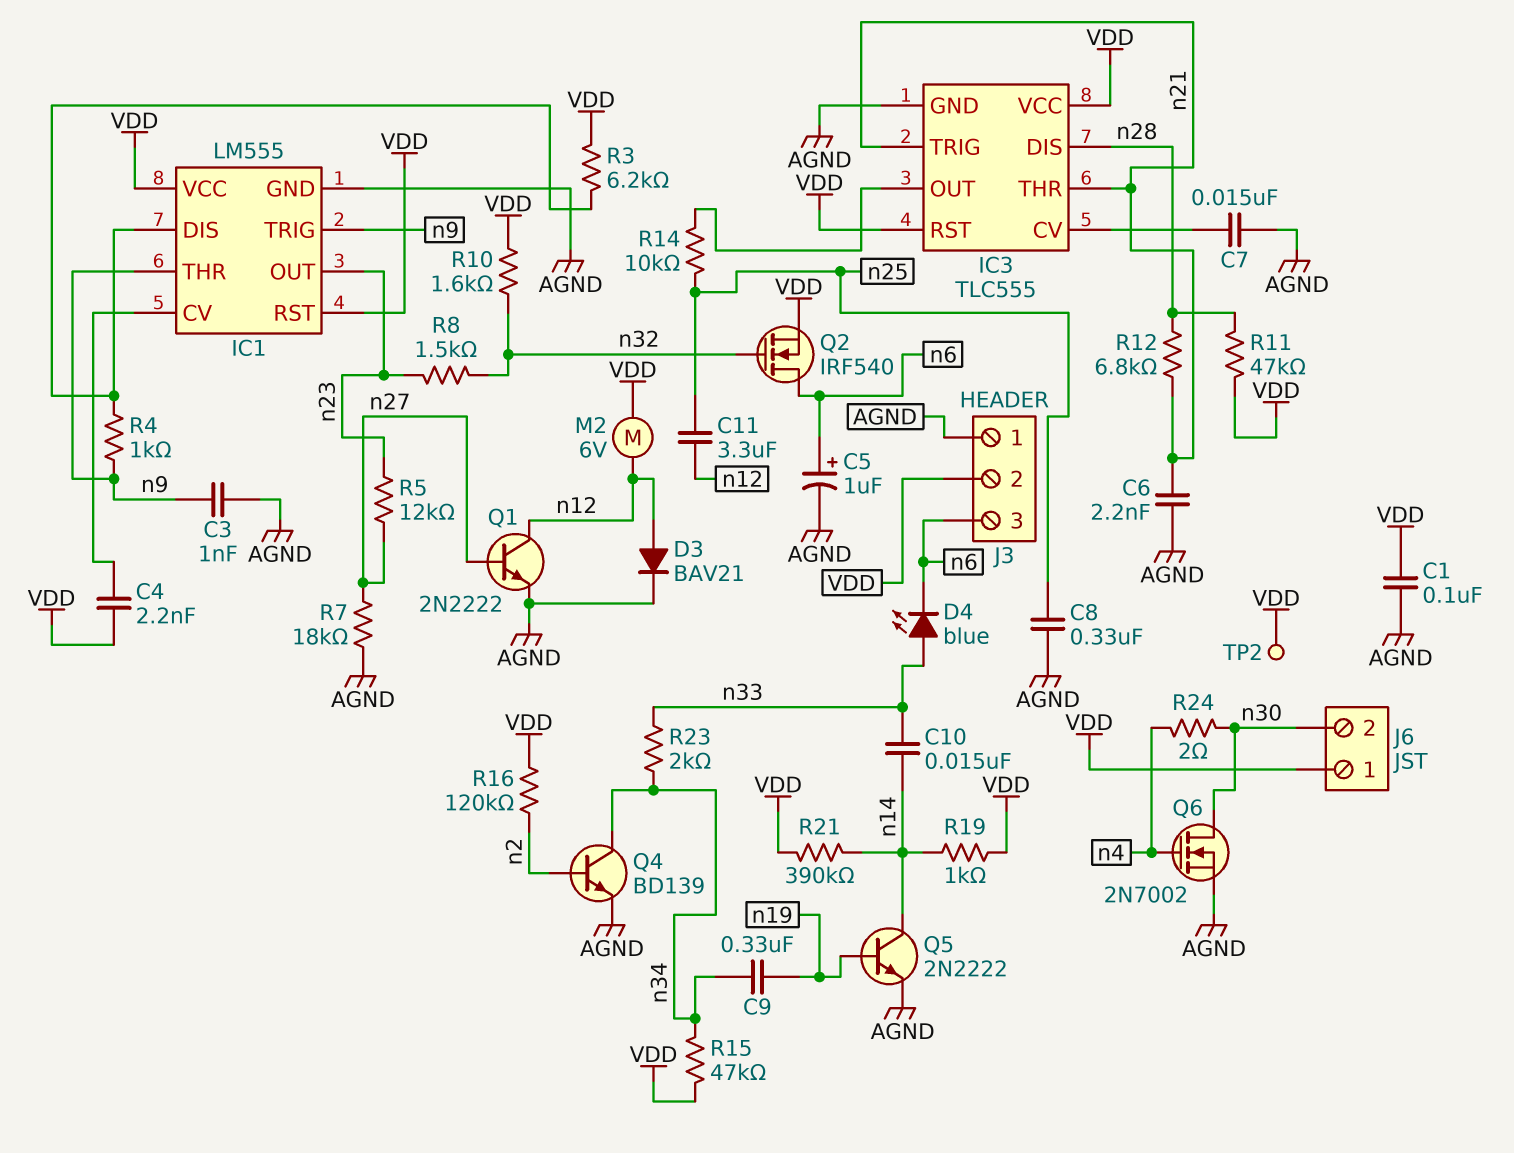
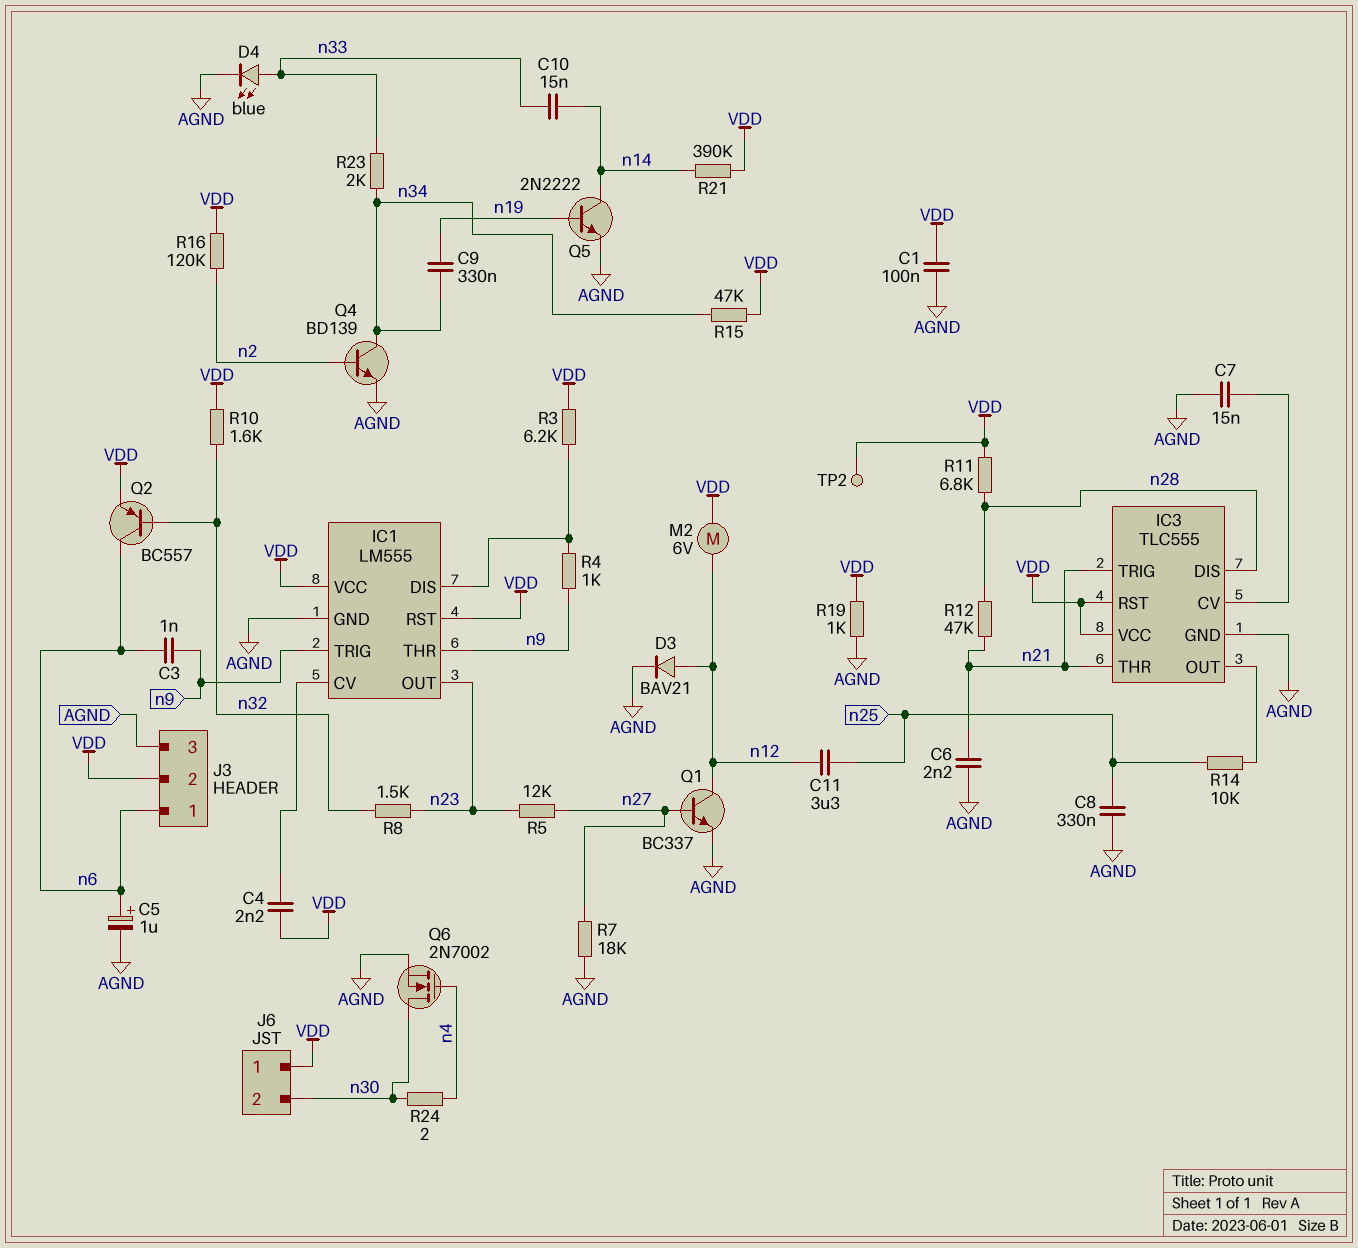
C3: 1nF (AGND, n9) -> 1nF (n6, n9)
D4: LED blue (A n33, K n6) -> LED blue (A n33, K AGND)
J3 pin 1: AGND -> n6
J3 pin 3: n6 -> AGND
Q1: NPN 2N2222 (B n27, C n12, E AGND) -> NPN BC337 (B n27, C n12, E AGND)
Q2: NMOS IRF540 (G n32, D n6, S VDD) -> PNP BC557 (B n32, C n6, E VDD)
R11: 47k (VDD, n28) -> 6.8k (VDD, n28)
R12: 6.8k (n21, n28) -> 47k (n21, n28)
R19: 1k (VDD, n14) -> 1k (AGND, VDD)

